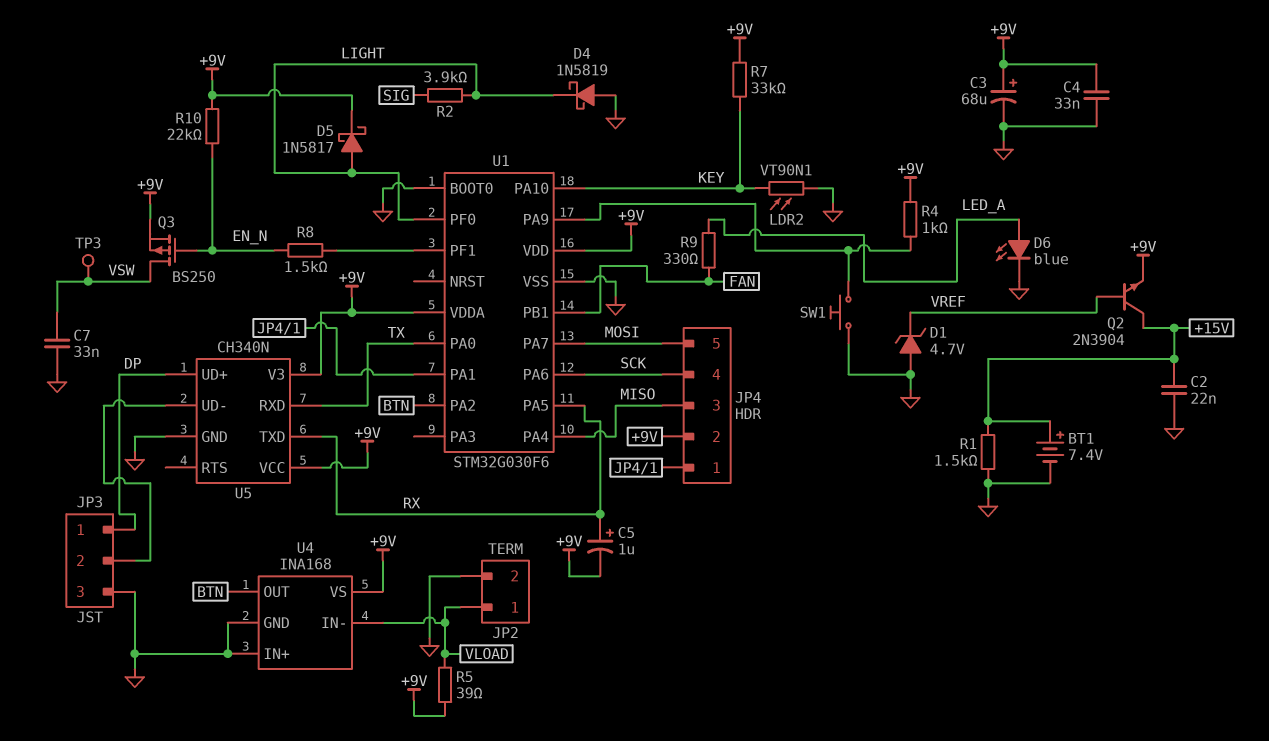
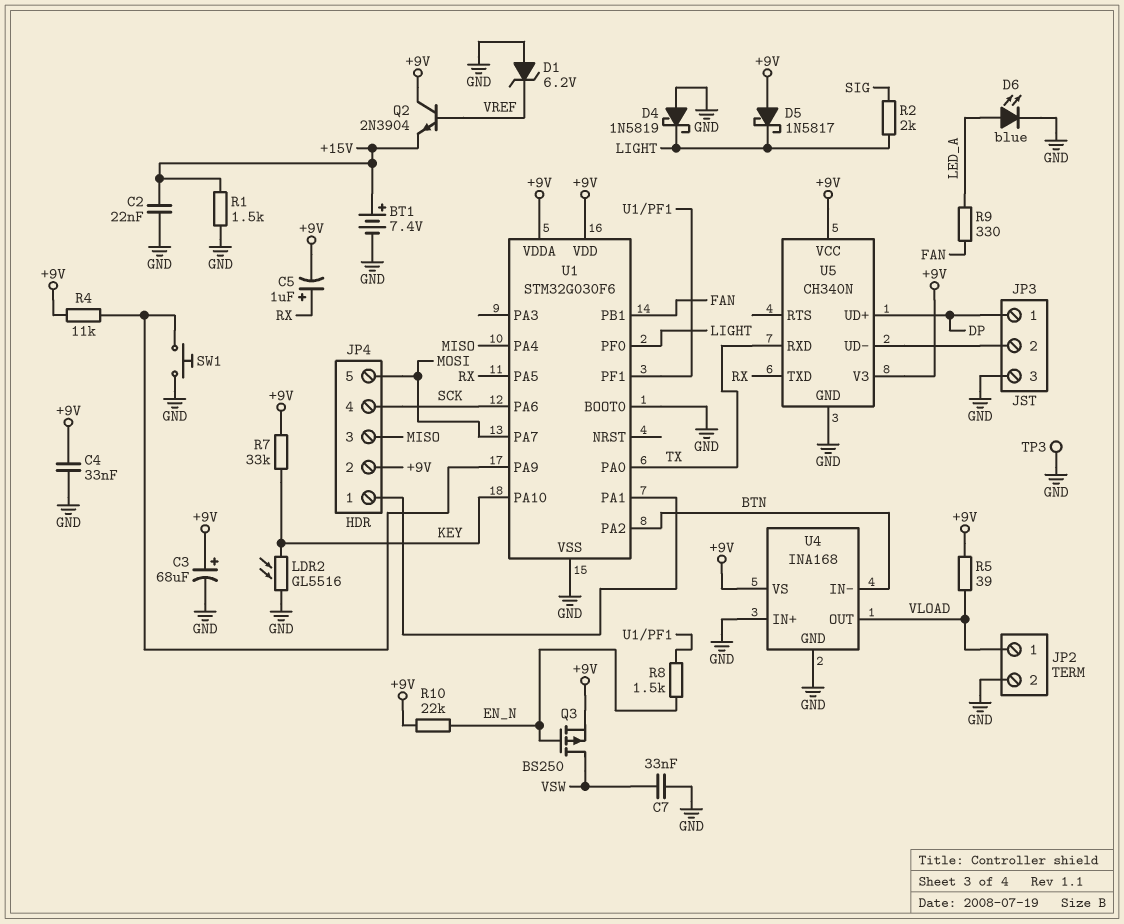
D1: zener 4.7V (A GND, K VREF) -> zener 6.2V (A GND, K VREF)
D5: schottky 1N5817 (A LIGHT, K +9V) -> schottky 1N5817 (A +9V, K LIGHT)
LDR2: VT90N1 (GND, KEY) -> GL5516 (GND, KEY)
Q2: NPN 2N3904 (B VREF, C +15V, E +9V) -> NPN 2N3904 (B VREF, C +9V, E +15V)
R2: 3.9k (LIGHT, SIG) -> 2k (LIGHT, SIG)
R4: 1k (+9V, U1/PA9) -> 11k (+9V, U1/PA9)
TP3: test point (VSW) -> test point (GND)
U4 pin IN-: VLOAD -> BTN
U4 pin OUT: BTN -> VLOAD

